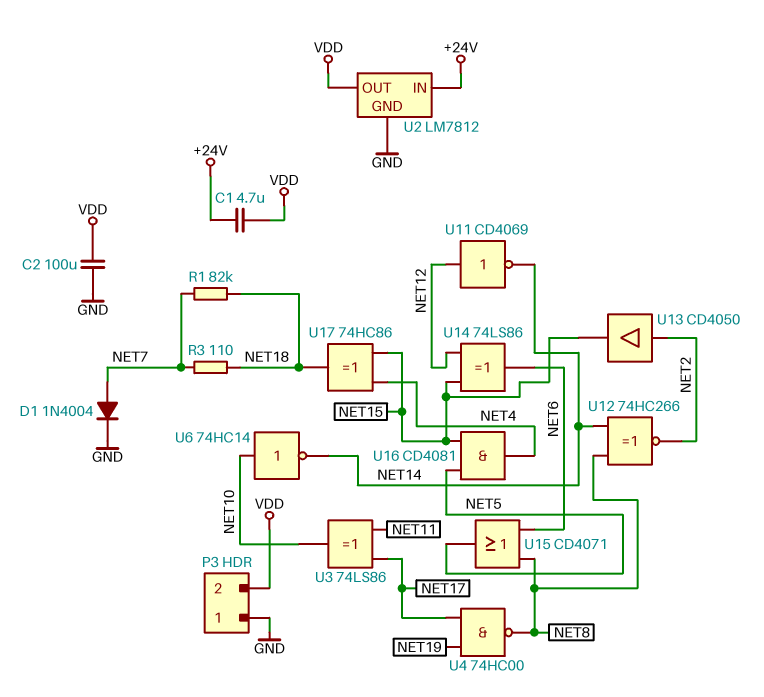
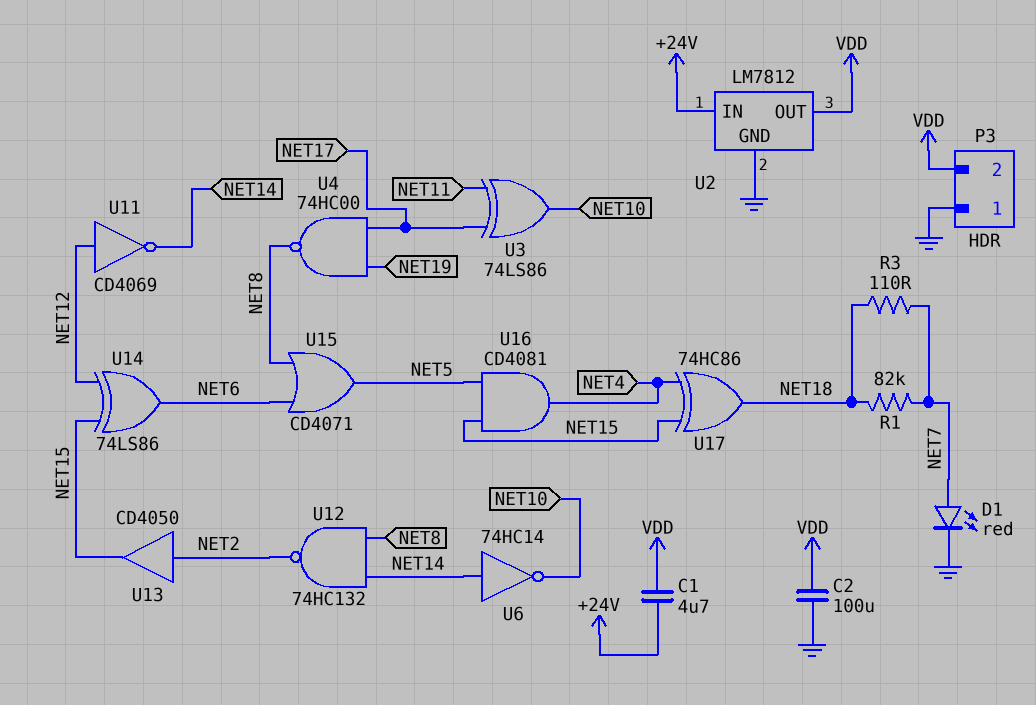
D1: diode 1N4004 (A NET7, K GND) -> LED red (A NET7, K GND)
U6: NOT 74HC14 (in NET10, out NET14) -> NOT 74HC14 (in NET14, out NET10)
U12: XNOR 74HC266 (in NET8, in NET14, out NET2) -> NAND 74HC132 (in NET8, in NET14, out NET2)

